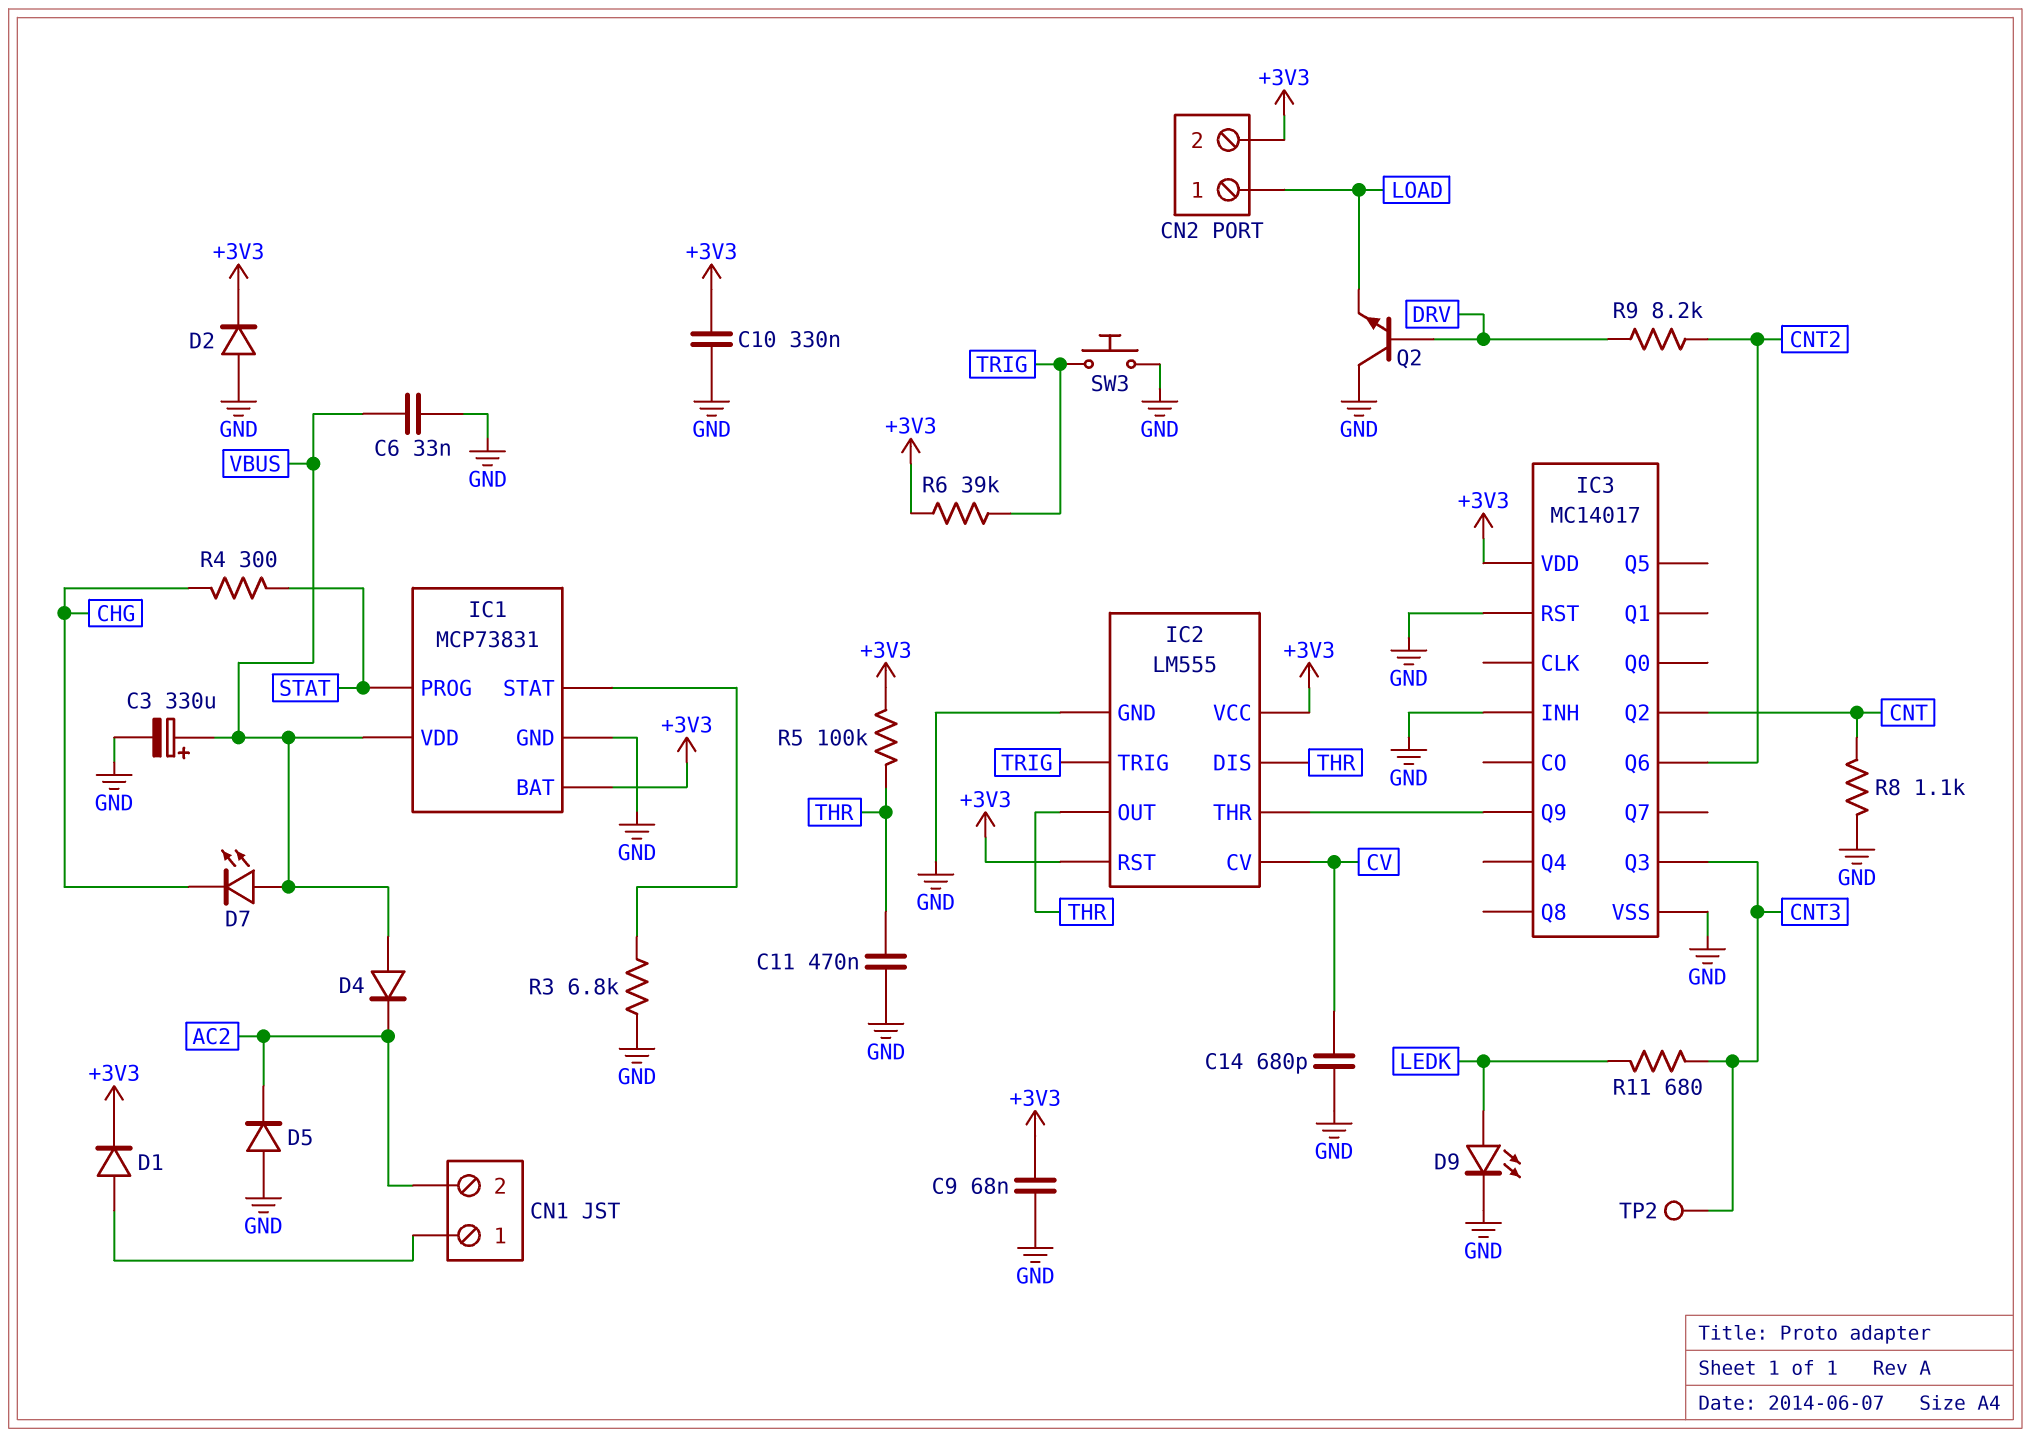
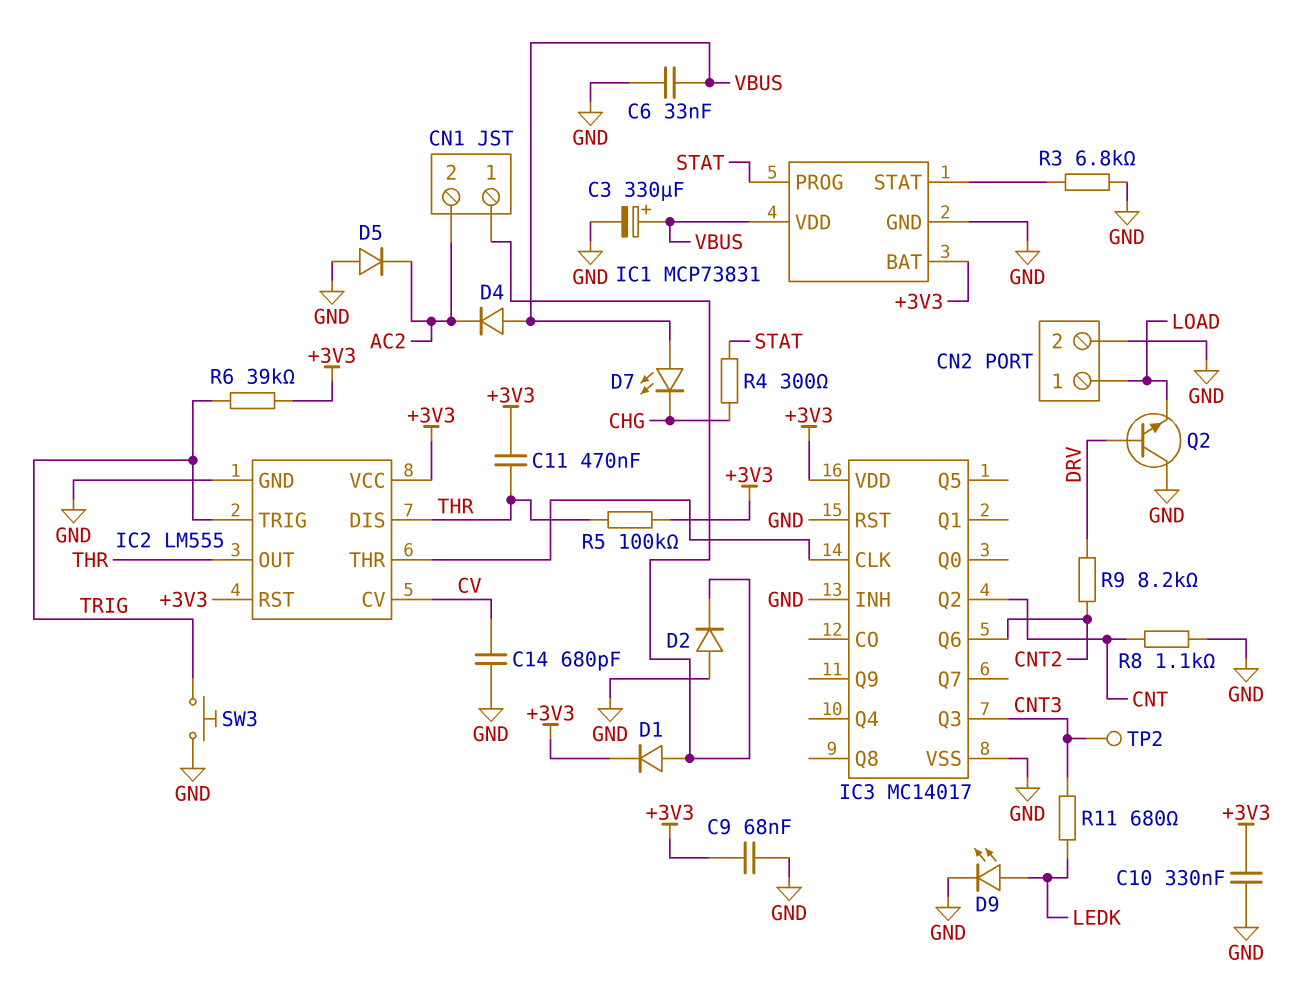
C11: 470nF (GND, THR) -> 470nF (+3V3, THR)
CN2 pin 2: +3V3 -> GND
D2: diode (A GND, K +3V3) -> diode (A GND, K CN1/1)
IC3 pin CLK: none -> IC2/THR
IC3 pin Q9: IC2/THR -> none

